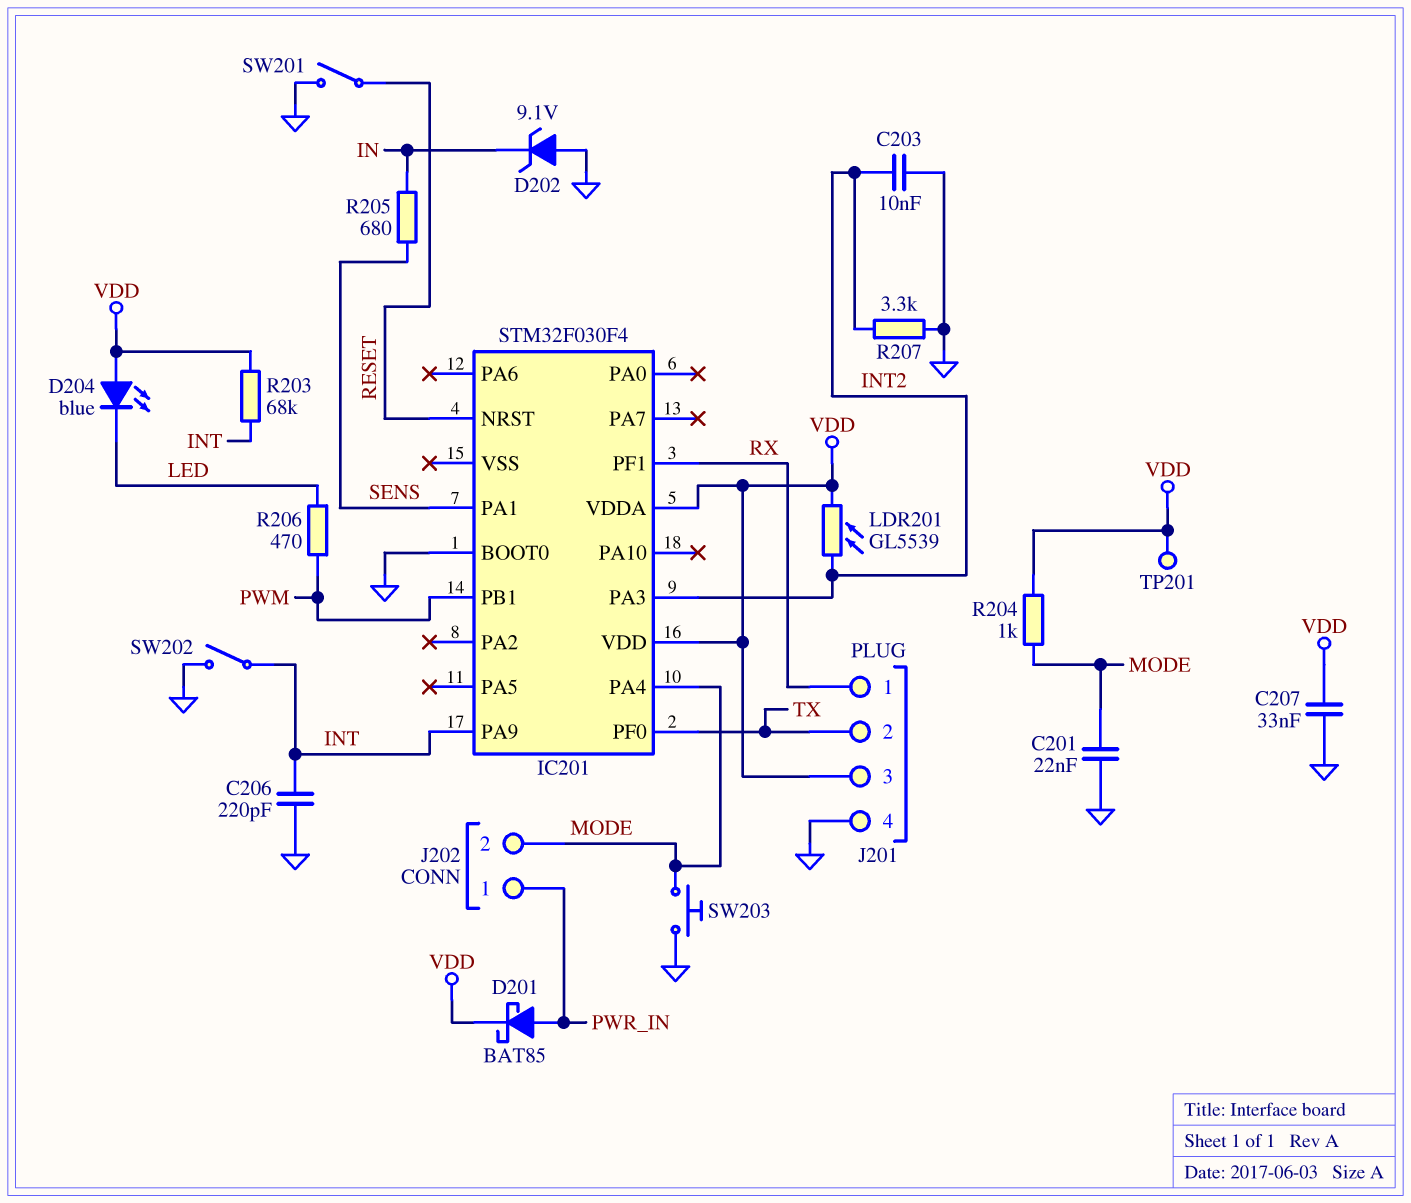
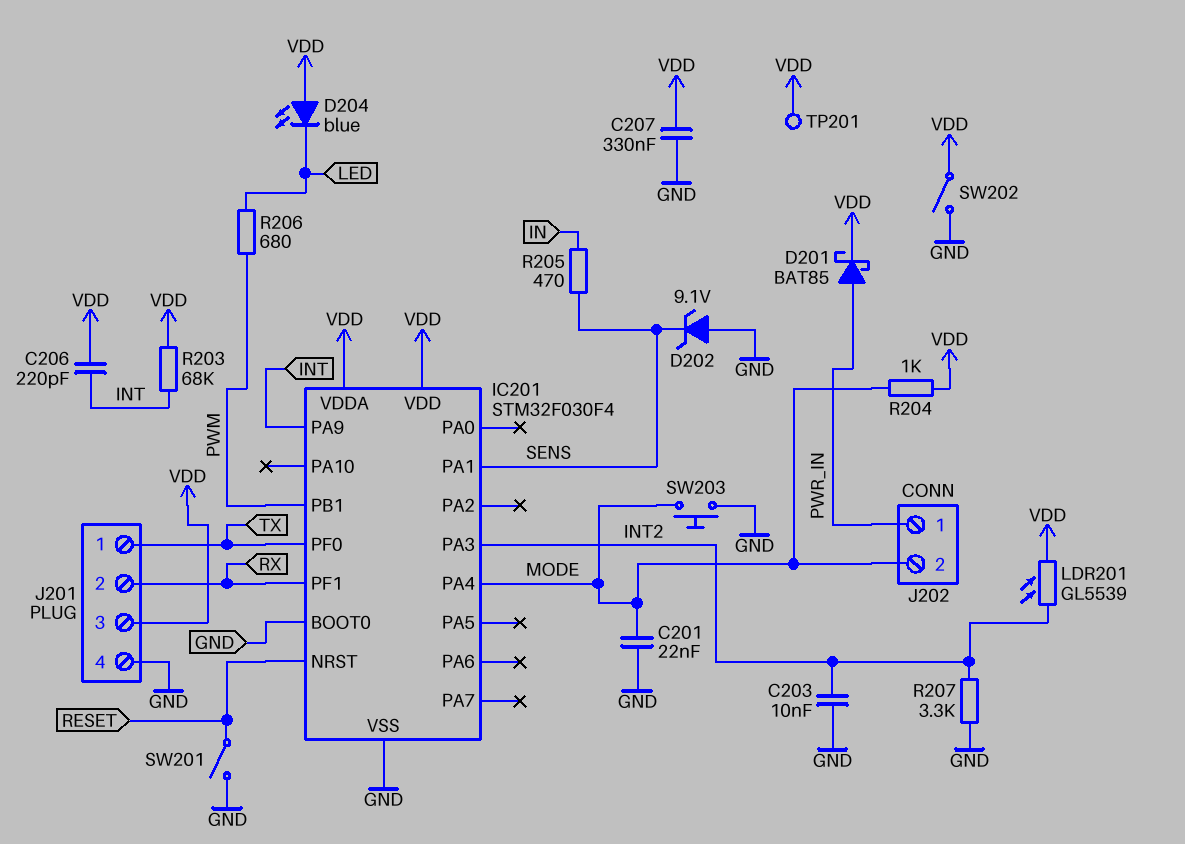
C206: 220pF (GND, INT) -> 220pF (INT, VDD)
C207: 33nF (GND, VDD) -> 330nF (GND, VDD)
D202: zener 9.1V (A GND, K IN) -> zener 9.1V (A GND, K SENS)
IC201 pin VSS: none -> GND
J201 pin 1: RX -> TX
J201 pin 2: TX -> RX
R205: 680 (IN, SENS) -> 470 (IN, SENS)
R206: 470 (LED, PWM) -> 680 (LED, PWM)
SW202: switch (GND, INT) -> switch (GND, VDD)

